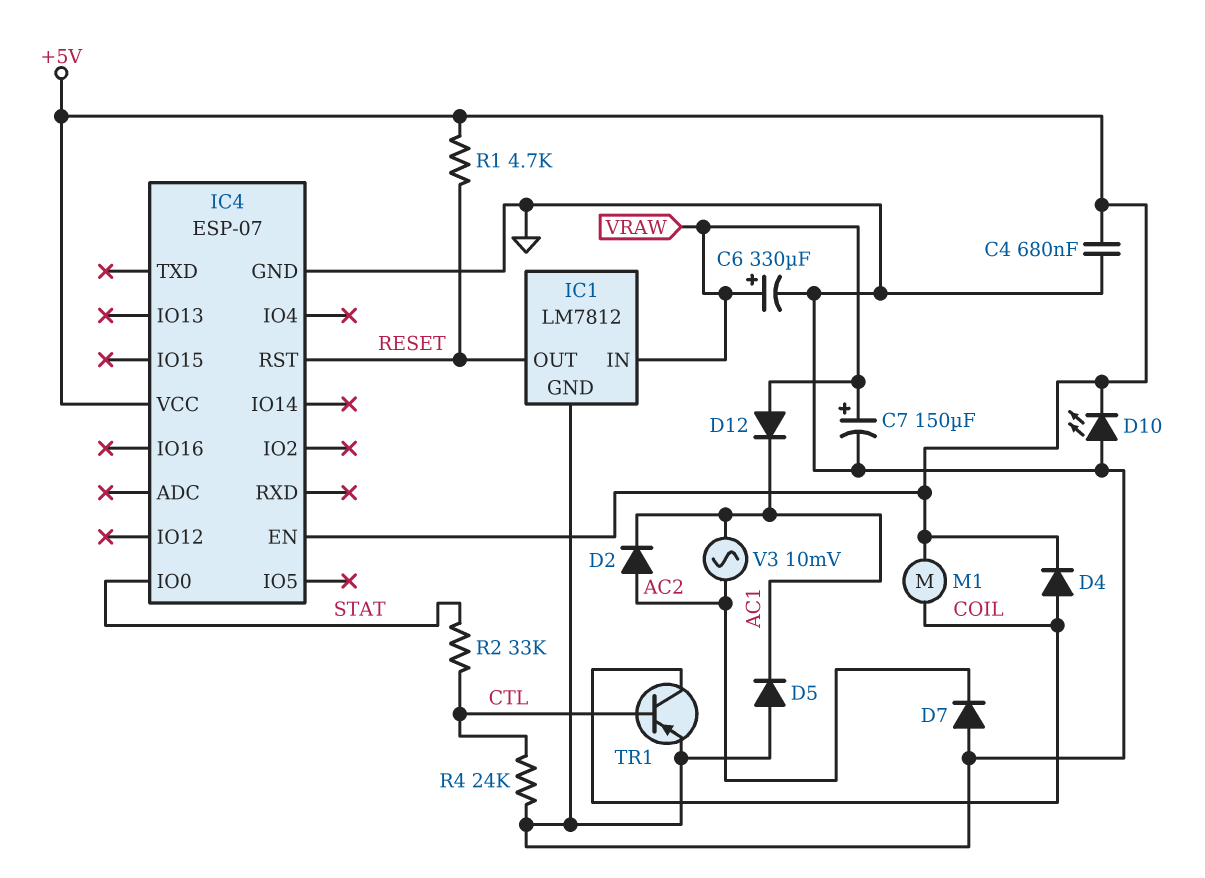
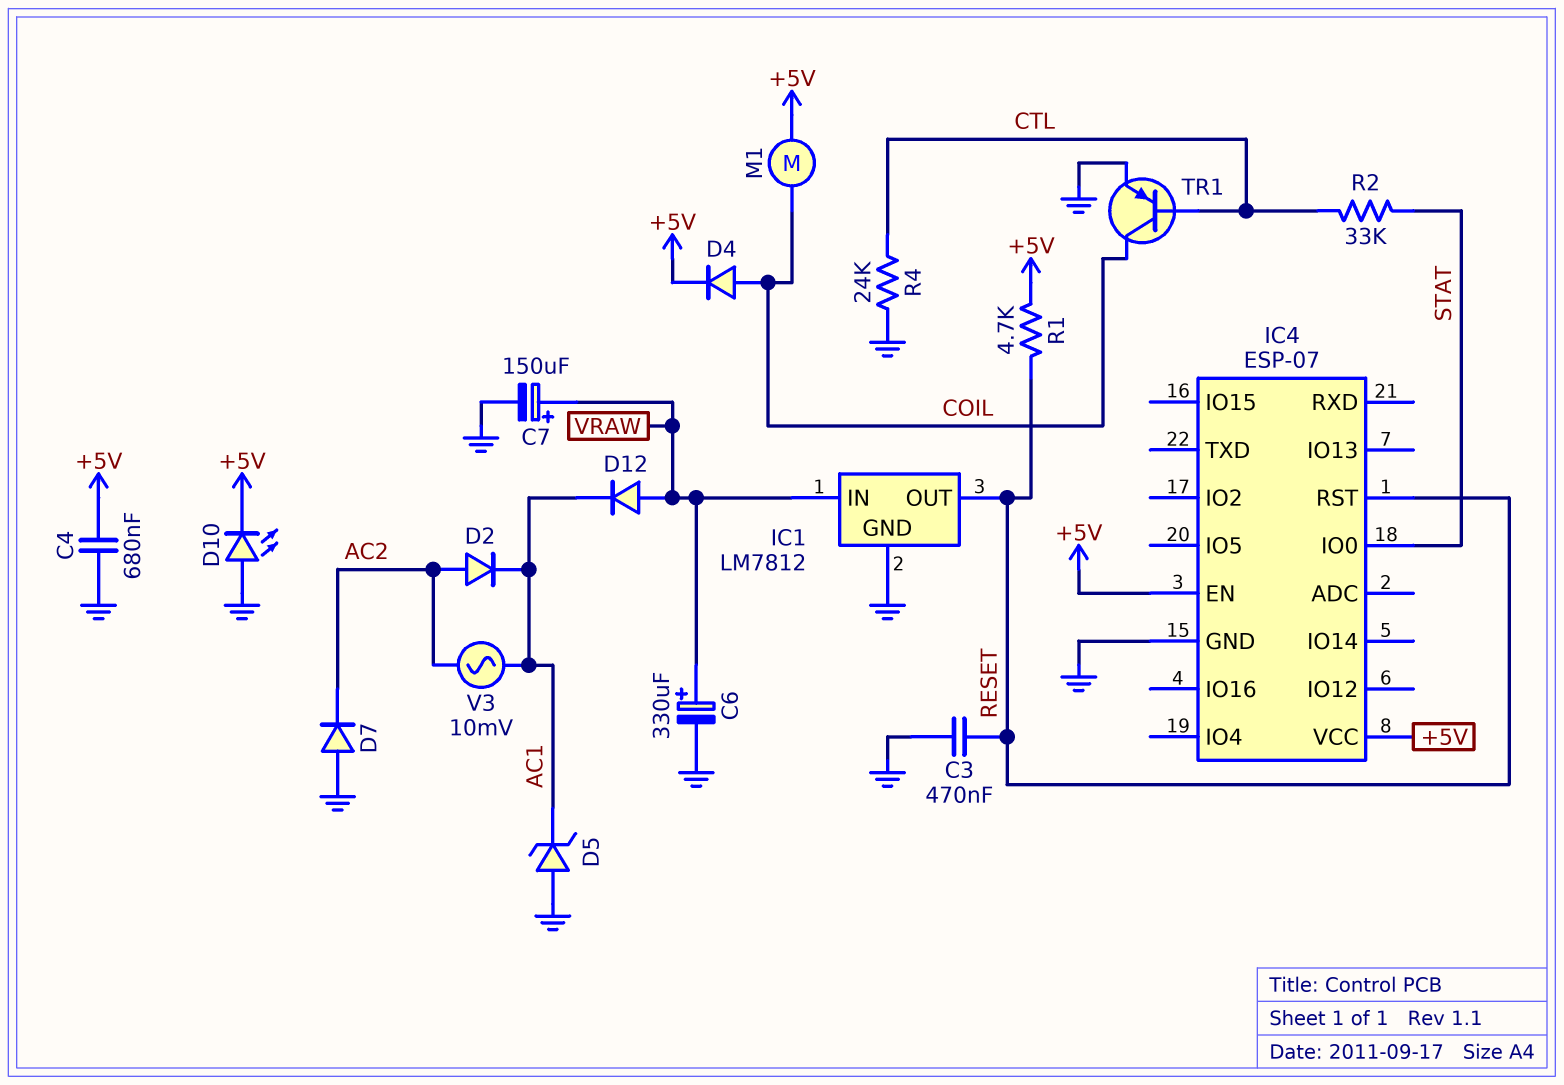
C3: none -> 470nF (GND, RESET)
D5: diode (A GND, K AC1) -> zener (A GND, K AC1)

